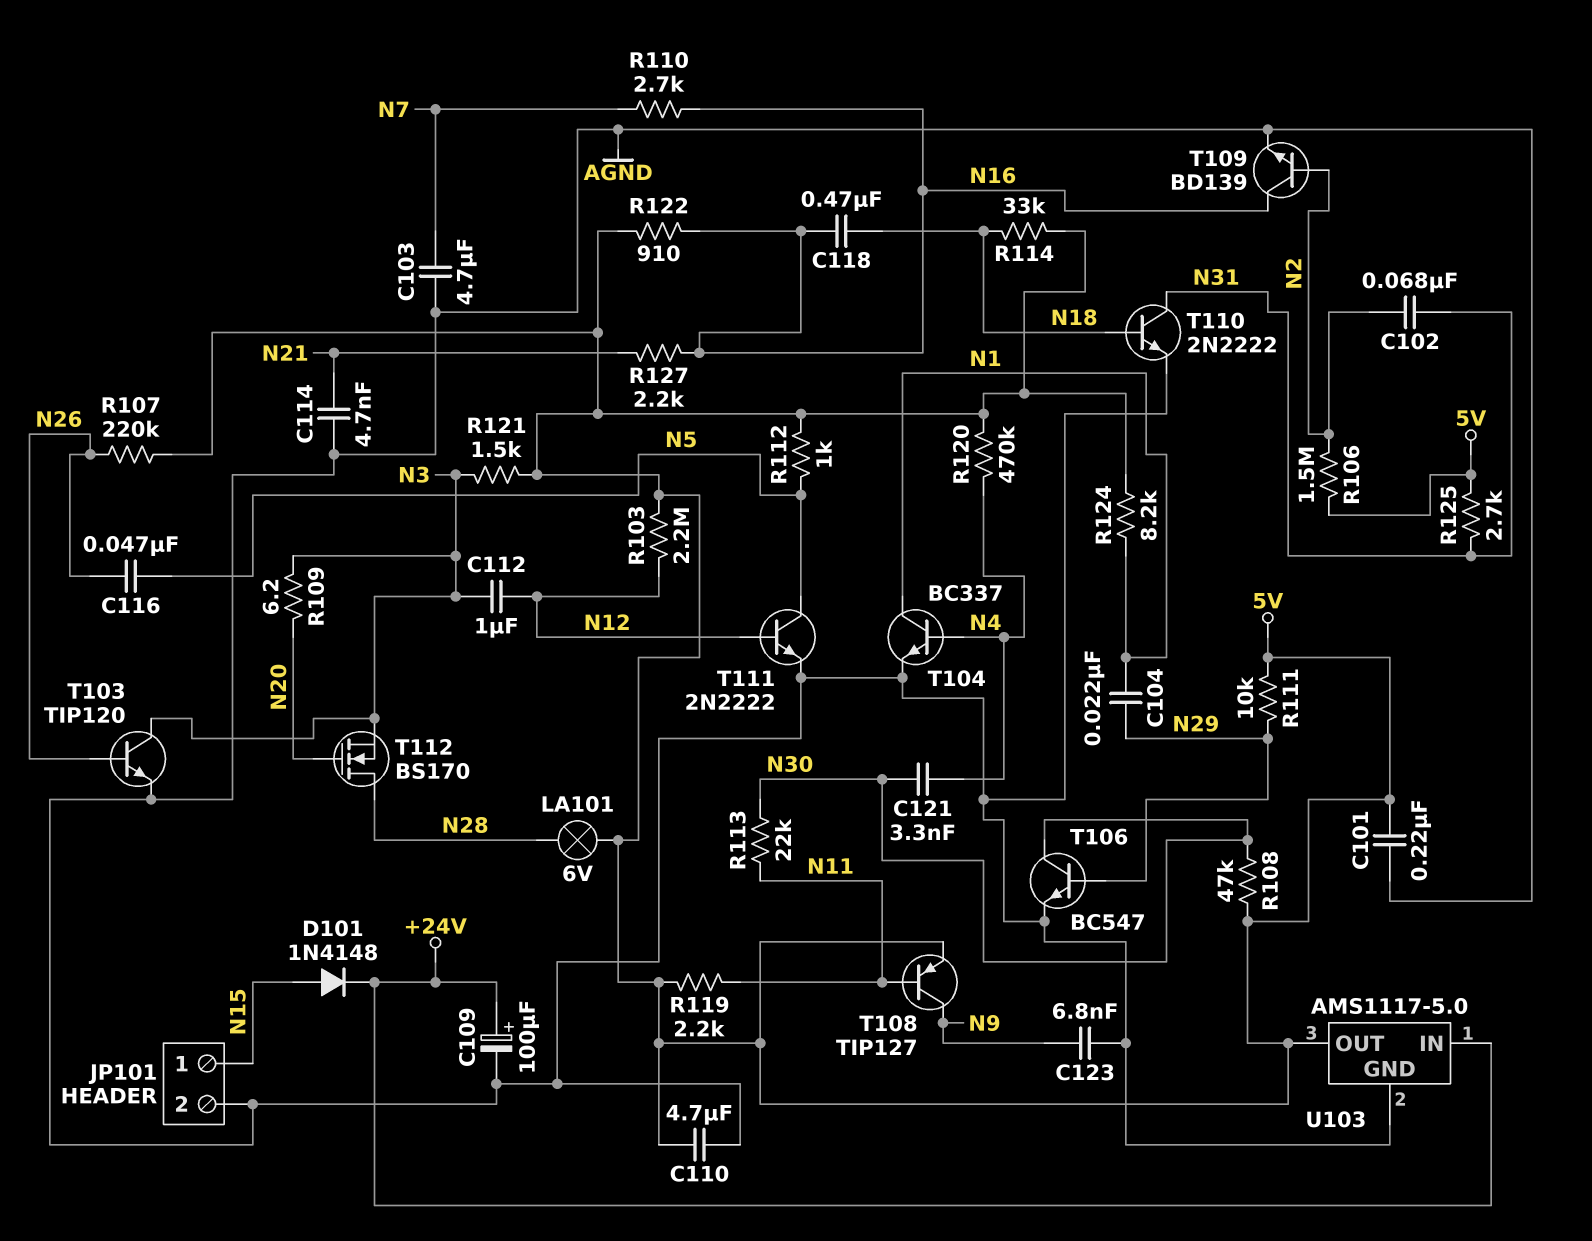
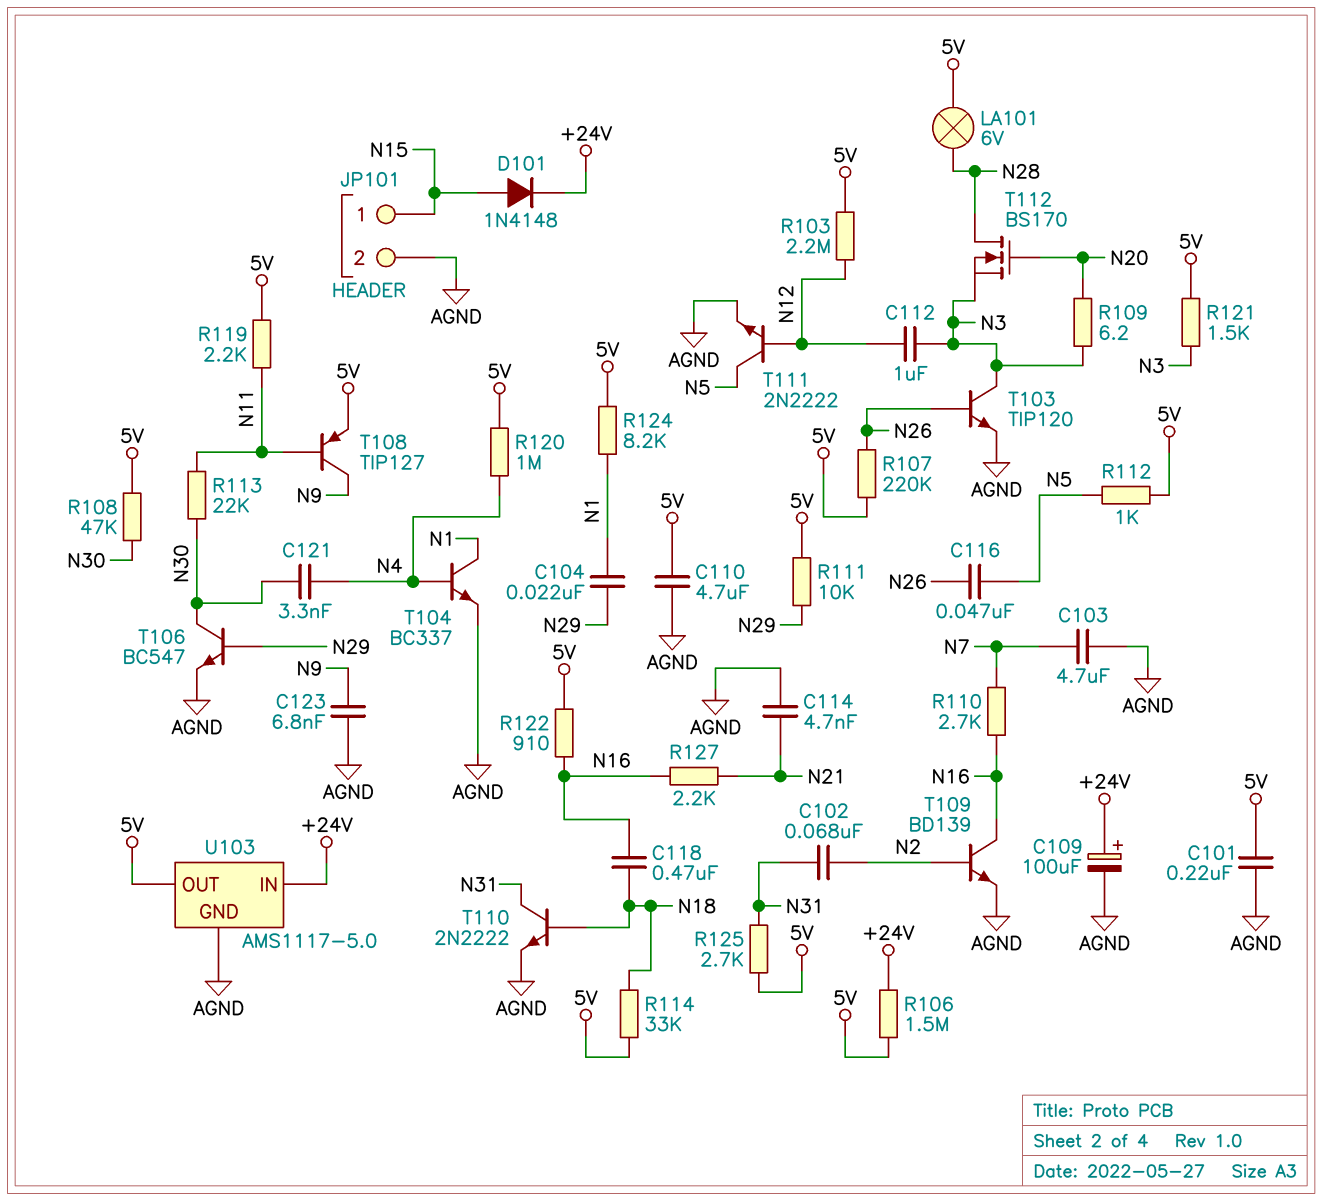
R106: 1.5M (5V, N2) -> 1.5M (+24V, 5V)
R120: 470k (5V, N4) -> 1M (5V, N4)

